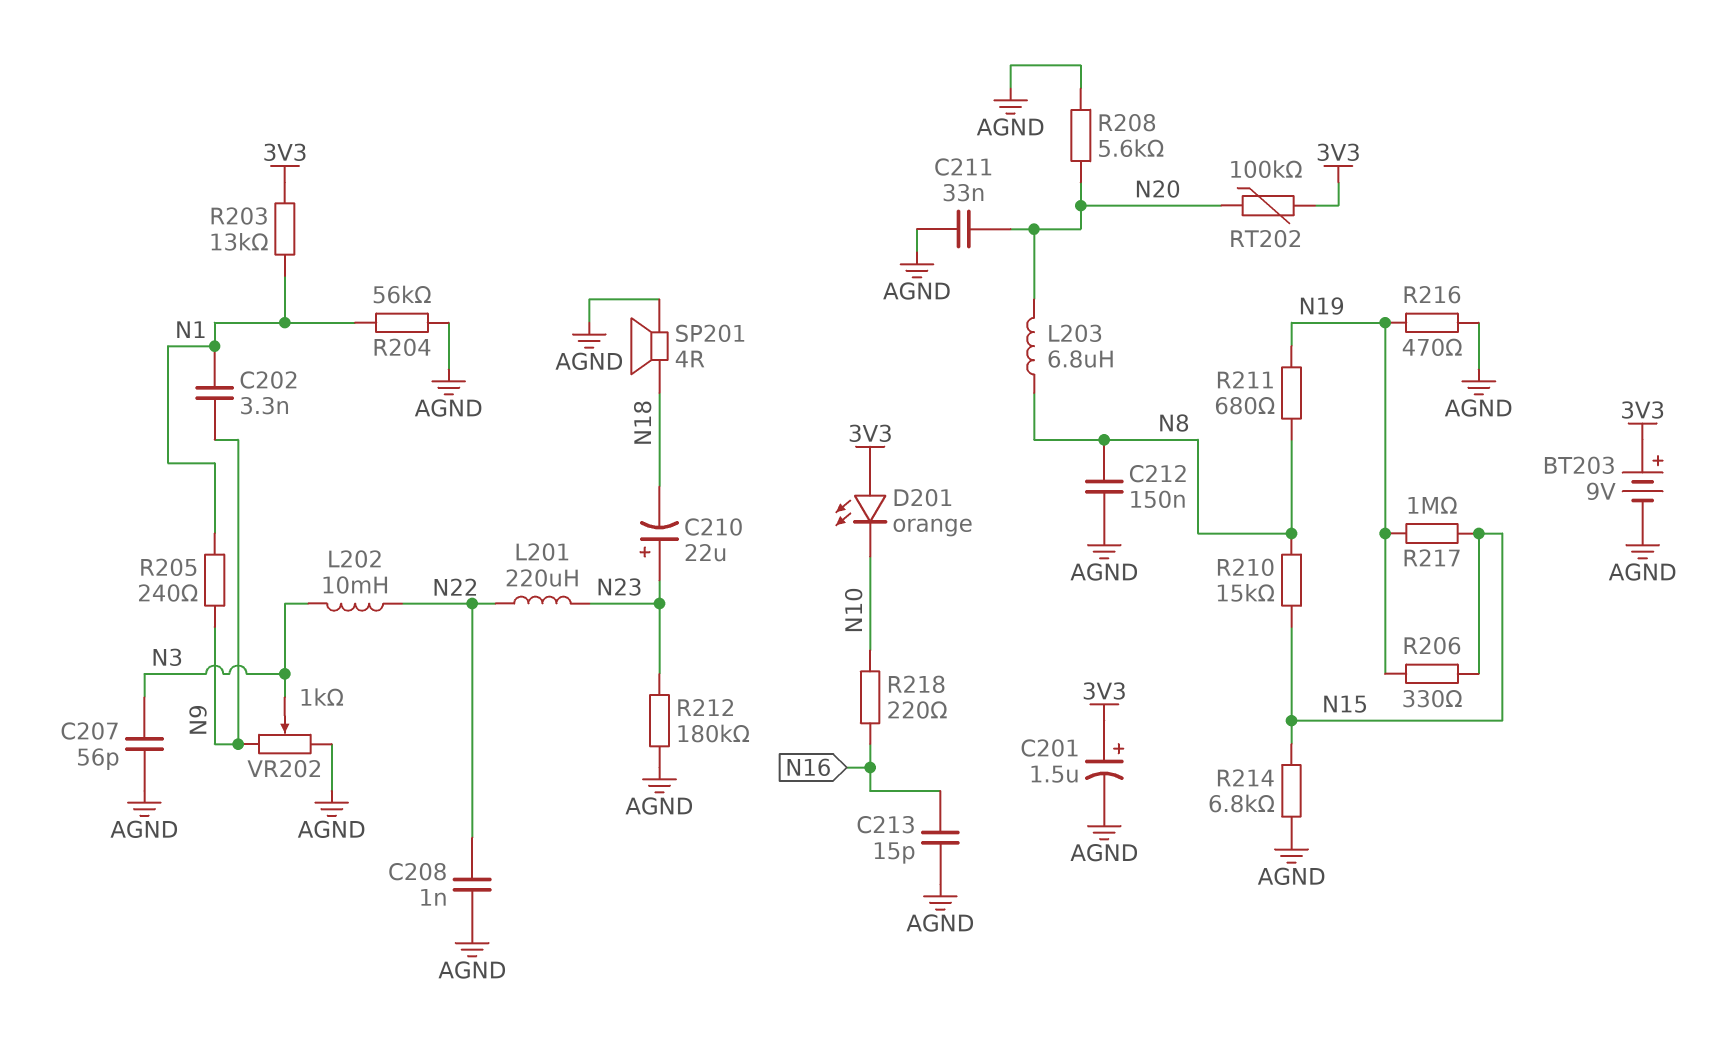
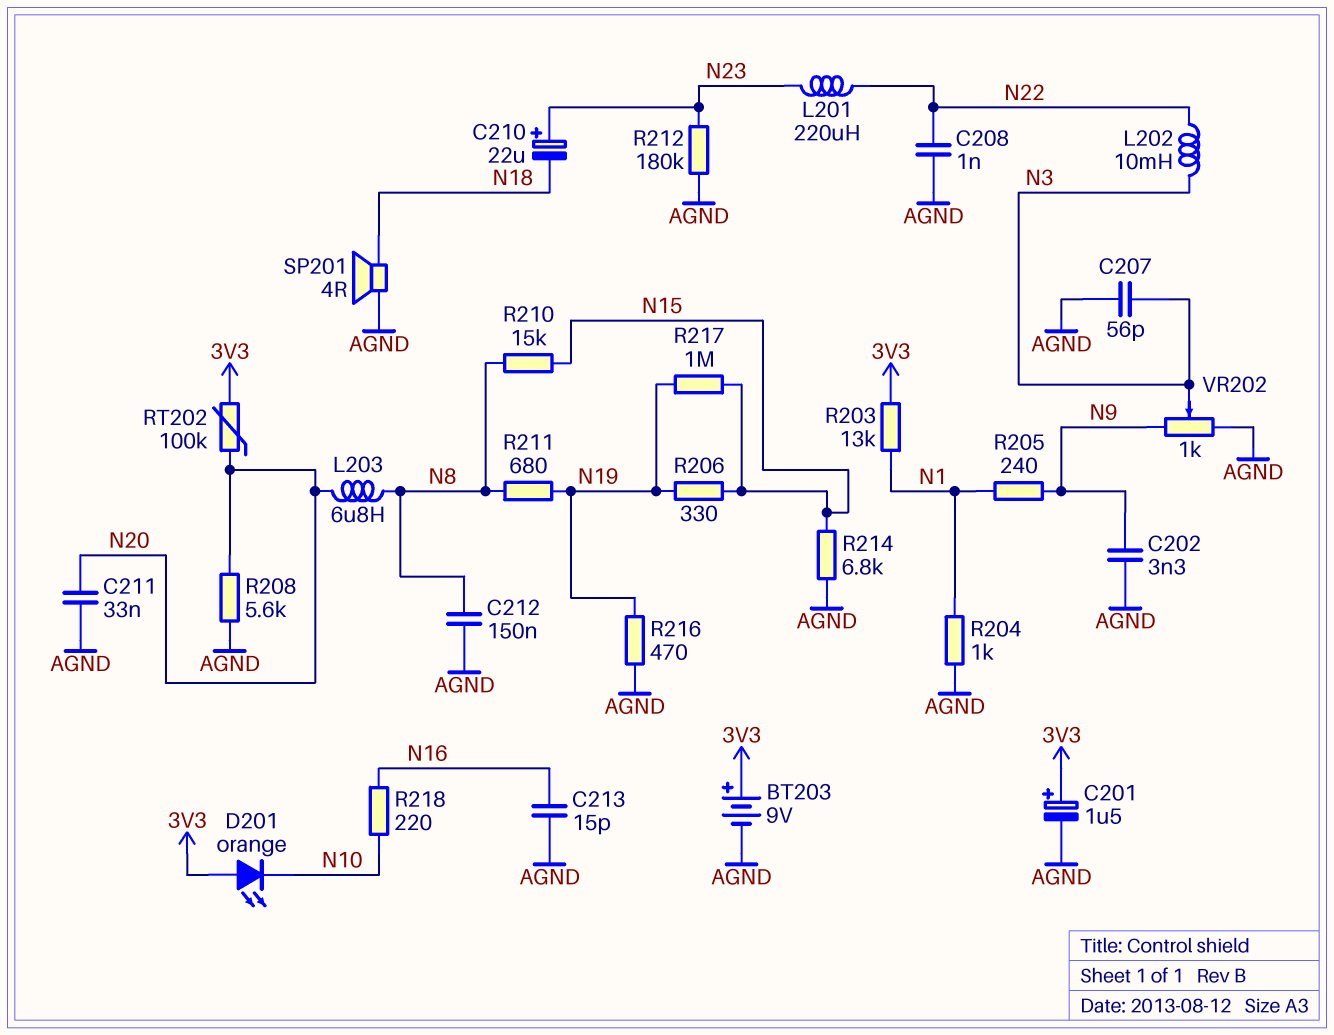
C202: 3.3nF (N1, N9) -> 3.3nF (AGND, N9)
R204: 56k (AGND, N1) -> 1k (AGND, N1)

